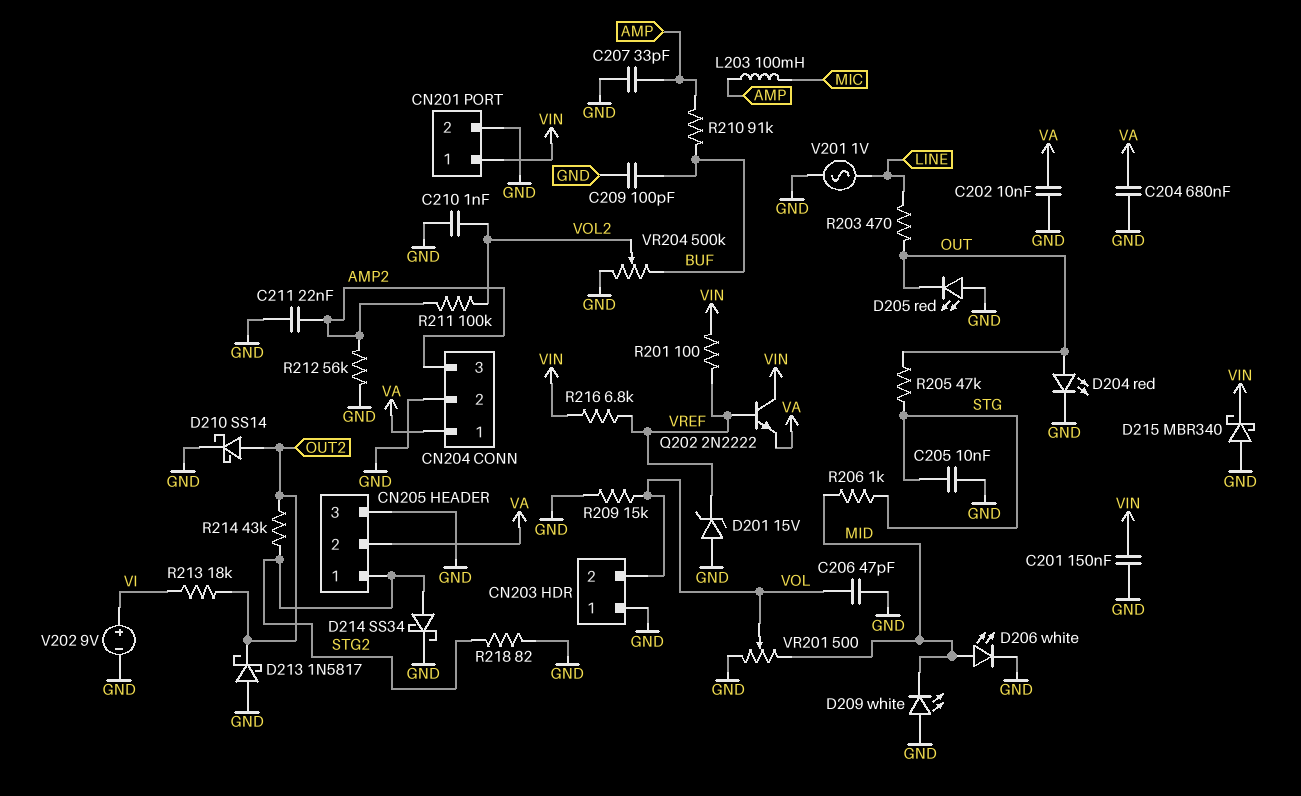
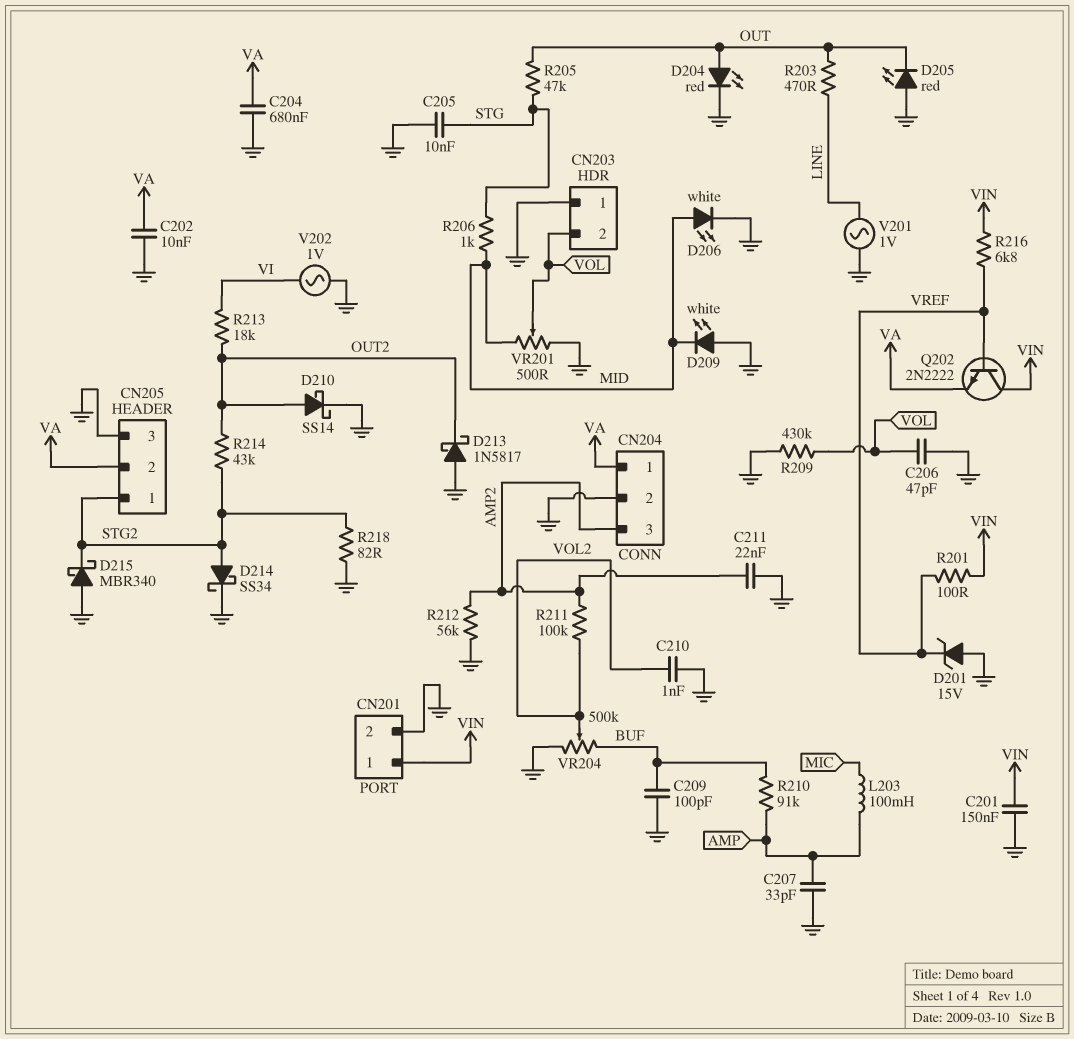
D215: schottky MBR340 (A GND, K VIN) -> schottky MBR340 (A GND, K STG2)
R209: 15k (GND, VOL) -> 430k (GND, VOL)
V202: 9V (plus VI, minus GND) -> AC 1V (GND, VI)

